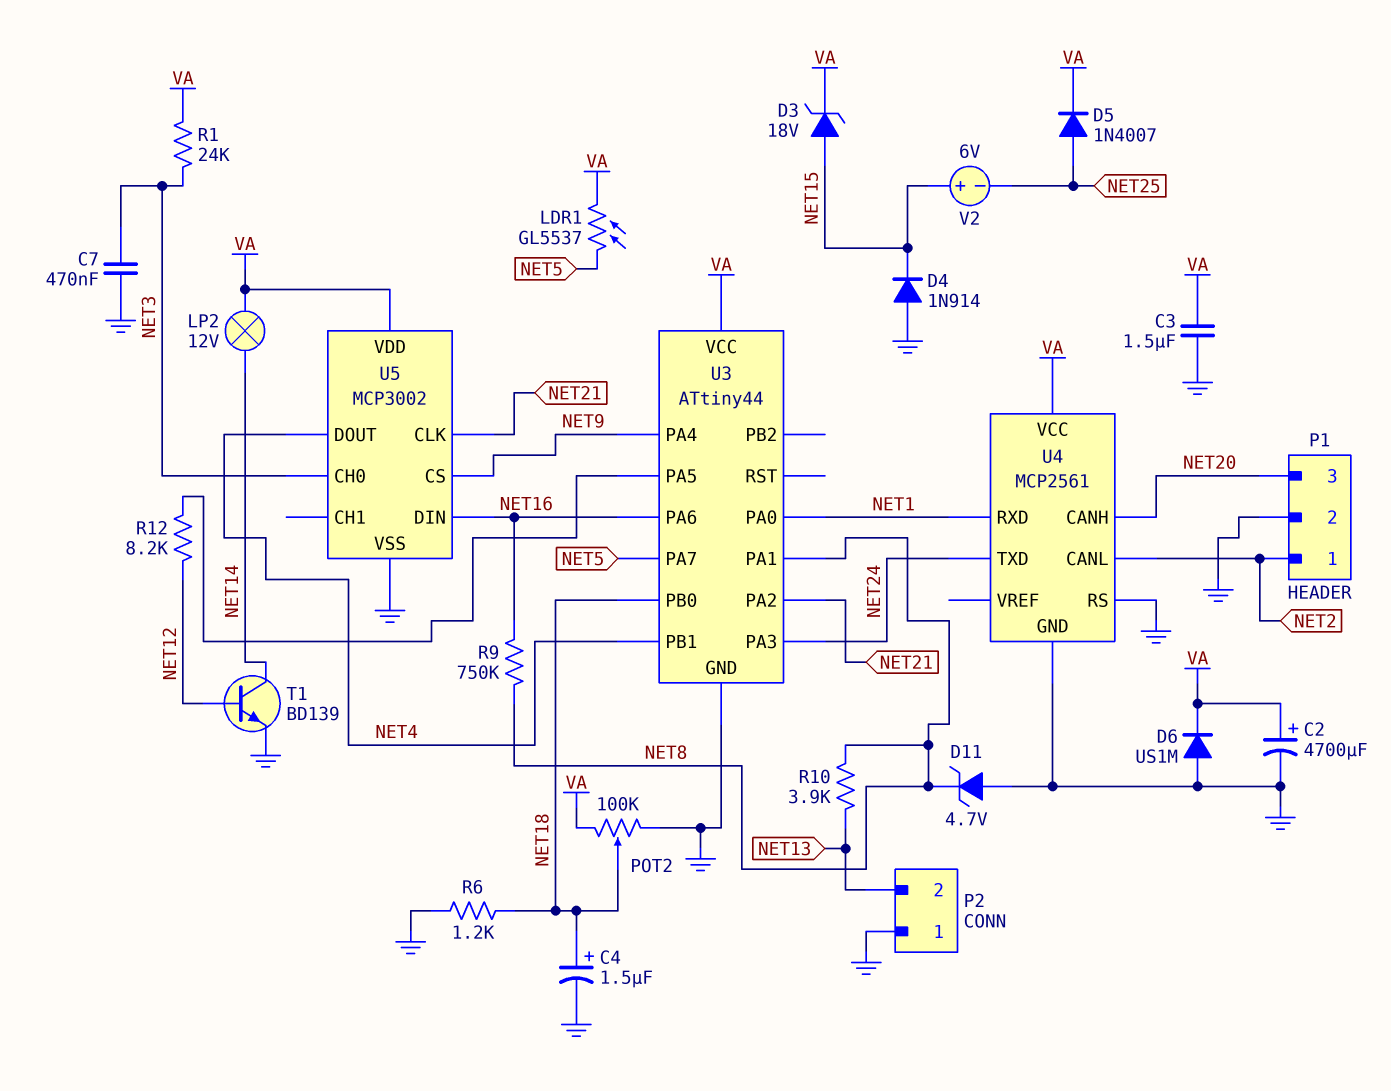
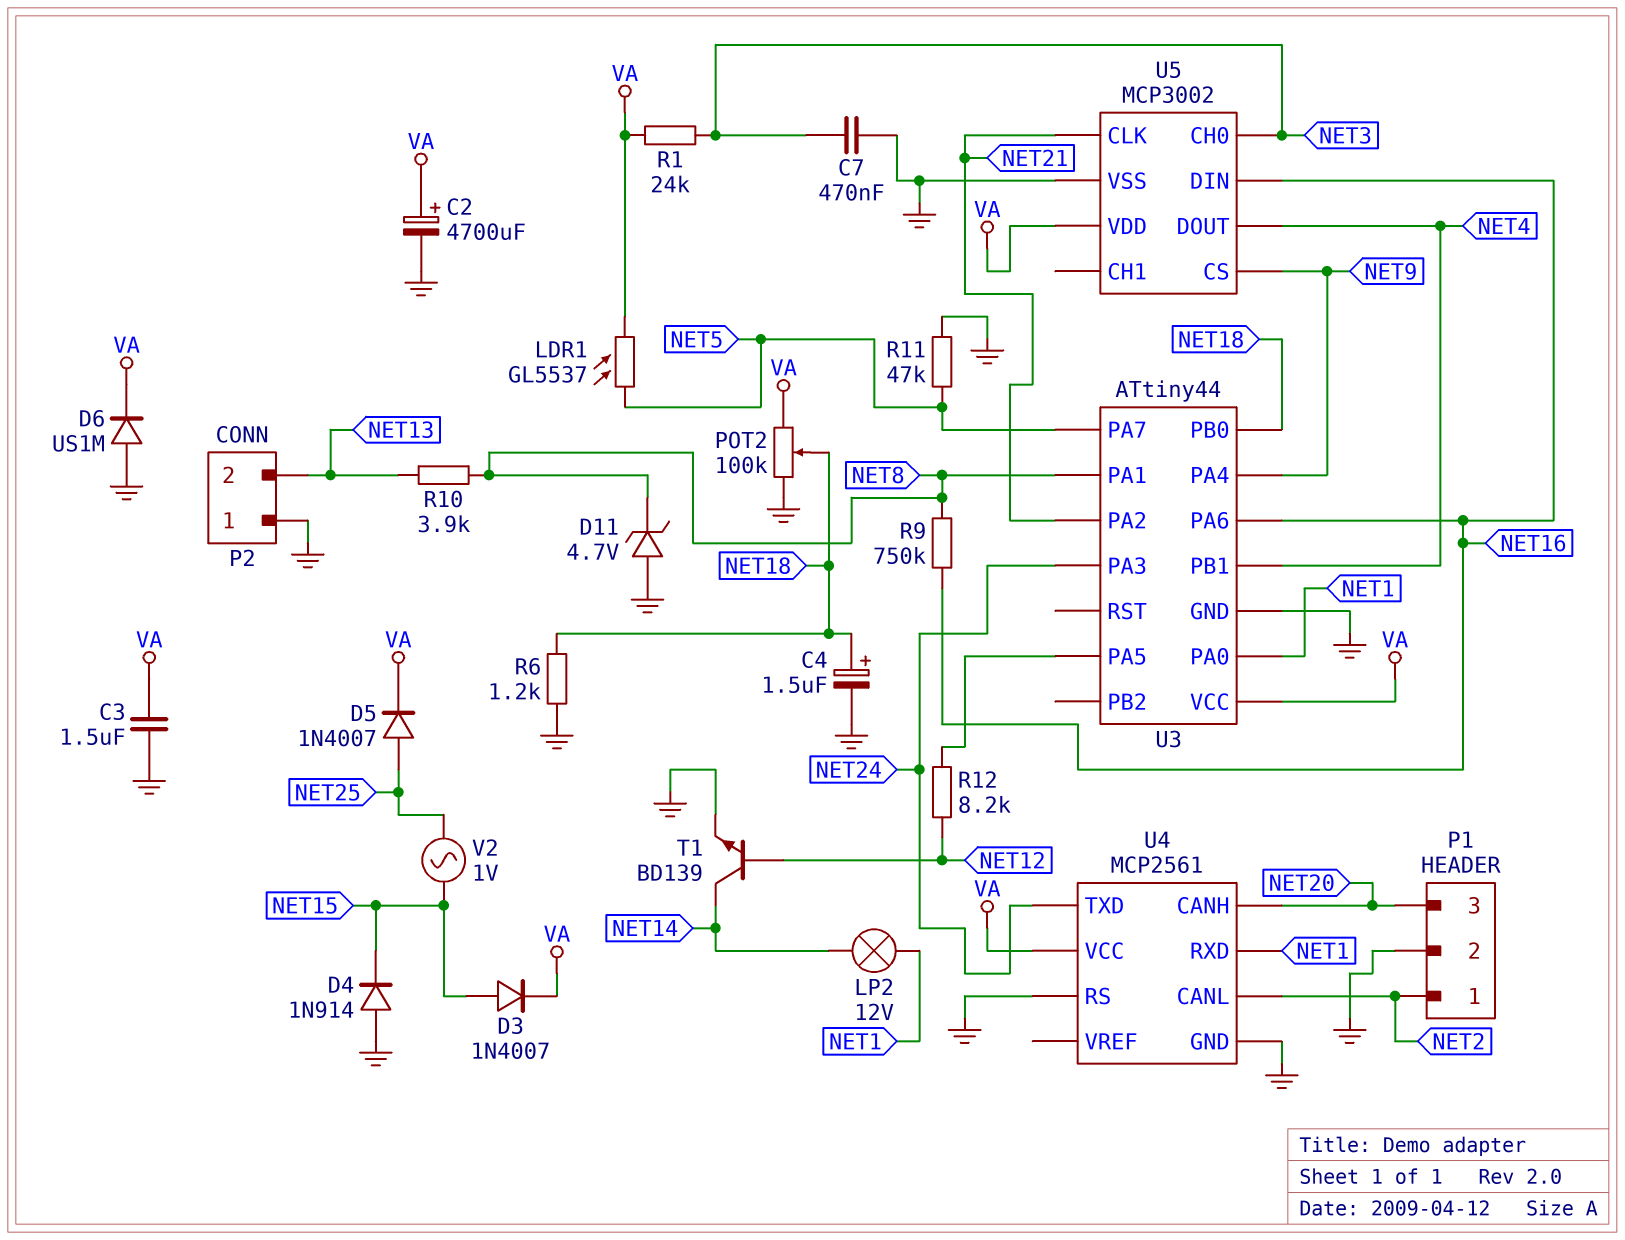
D3: zener 18V (A NET15, K VA) -> diode 1N4007 (A NET15, K VA)
LP2: lamp 12V (NET14, VA) -> lamp 12V (NET1, NET14)
R11: none -> 47k (GND, NET5)
V2: 6V (plus NET15, minus NET25) -> AC 1V (NET15, NET25)

